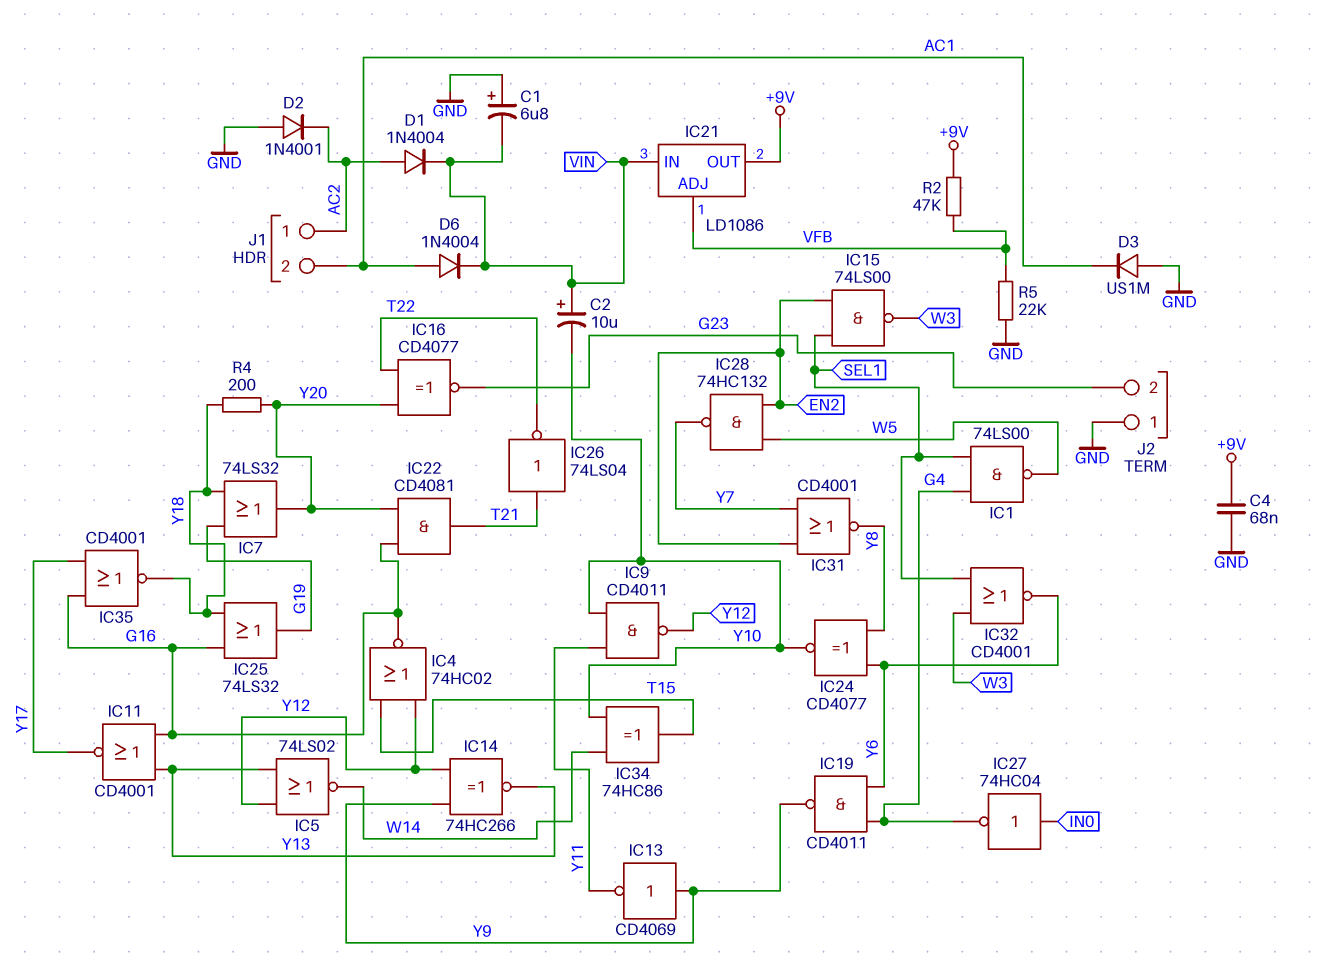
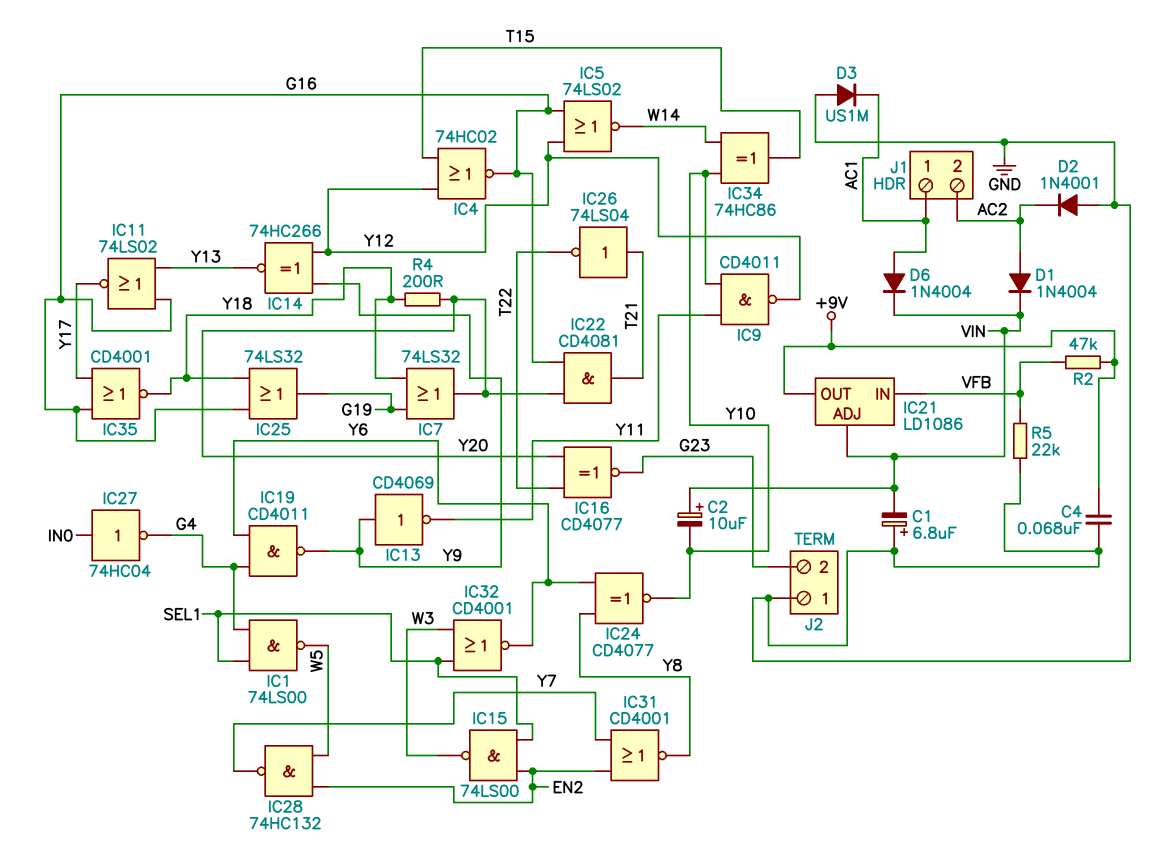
IC5: NOR 74LS02 (in Y12, in Y13, out W14) -> NOR 74LS02 (in G16, in Y12, out W14)
IC11: NOR CD4001 (in G16, in Y13, out Y17) -> NOR 74LS02 (in G16, in Y13, out Y17)
IC21 pin ADJ: VFB -> VIN
IC21 pin IN: VIN -> VFB
J1 pin 1: AC2 -> AC1
J1 pin 2: AC1 -> AC2

